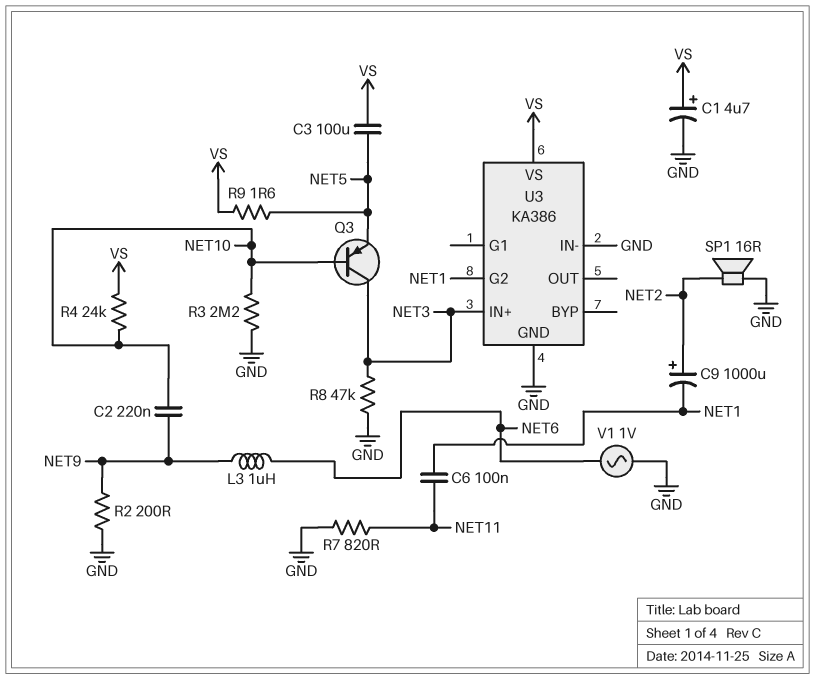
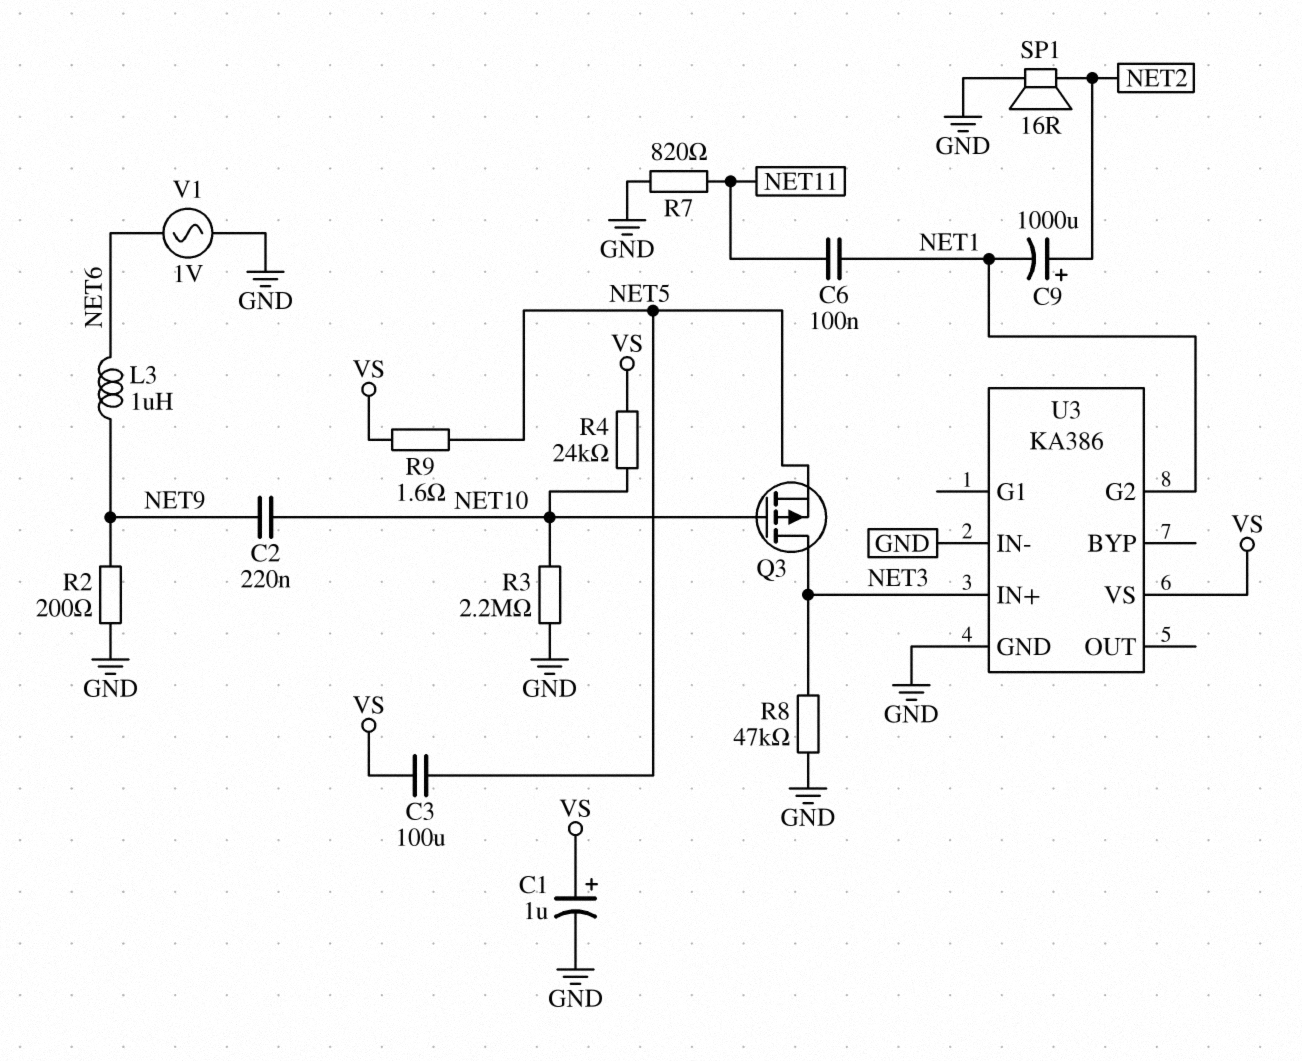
C1: 4.7uF (plus VS, minus GND) -> 1uF (plus VS, minus GND)
Q3: PNP (B NET10, C NET3, E NET5) -> PMOS (G NET10, D NET3, S NET5)

